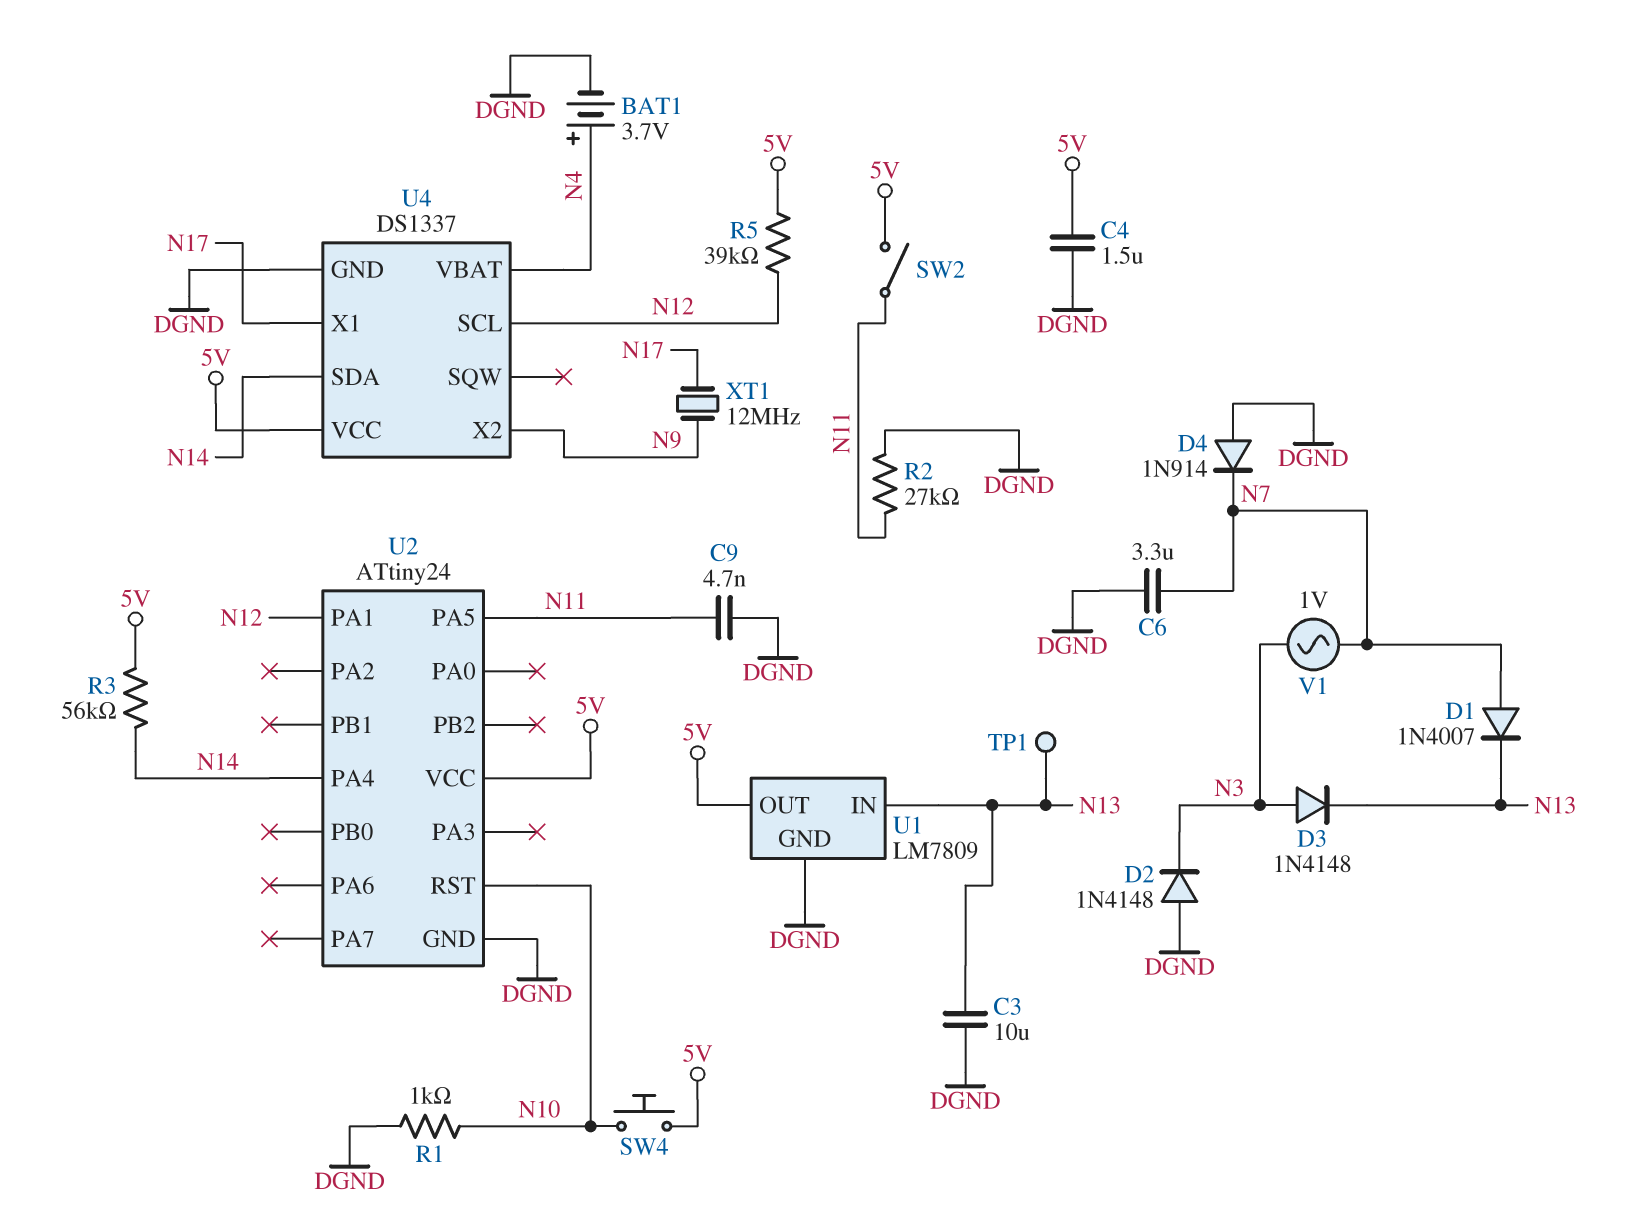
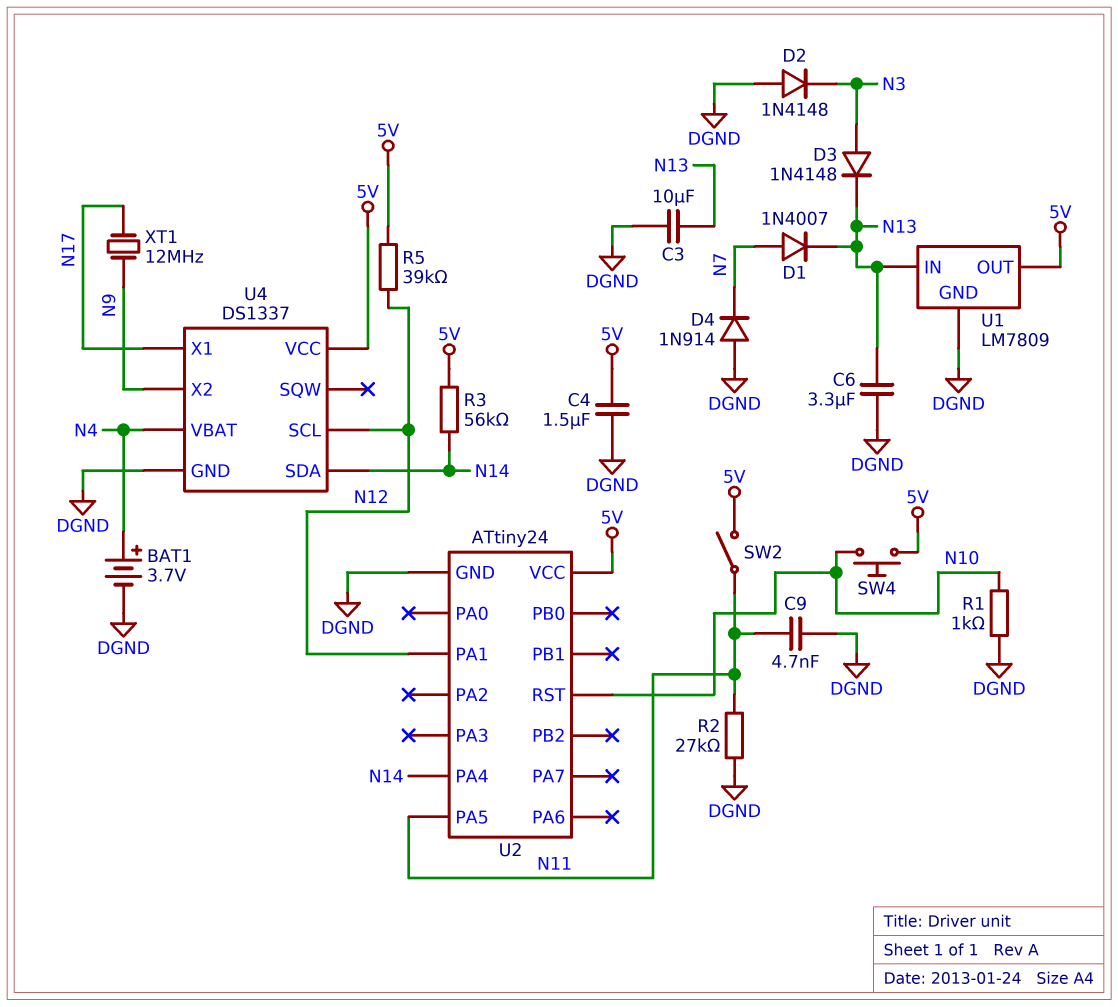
C6: 3.3uF (DGND, N7) -> 3.3uF (DGND, N13)
TP1: test point (N13) -> none
V1: AC 1V (N3, N7) -> none

